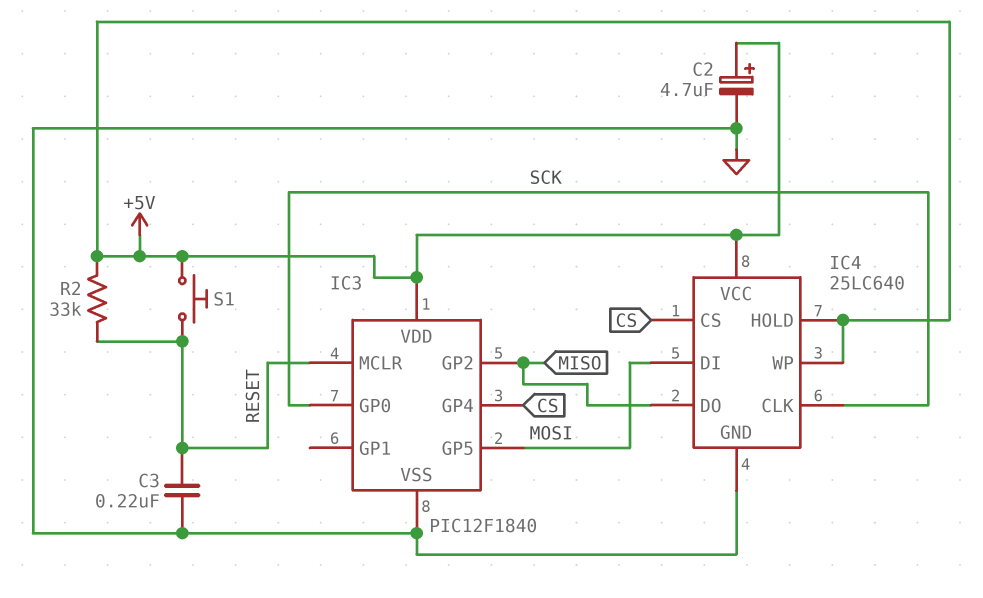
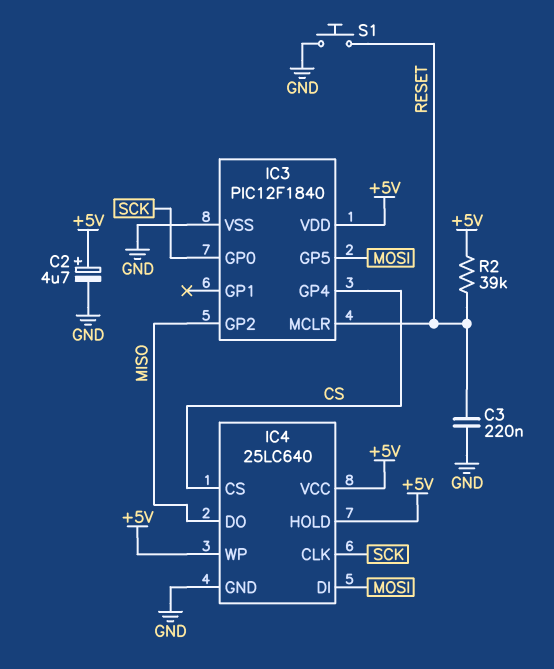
R2: 33k (+5V, RESET) -> 39k (+5V, RESET)
S1: button (+5V, RESET) -> button (GND, RESET)

